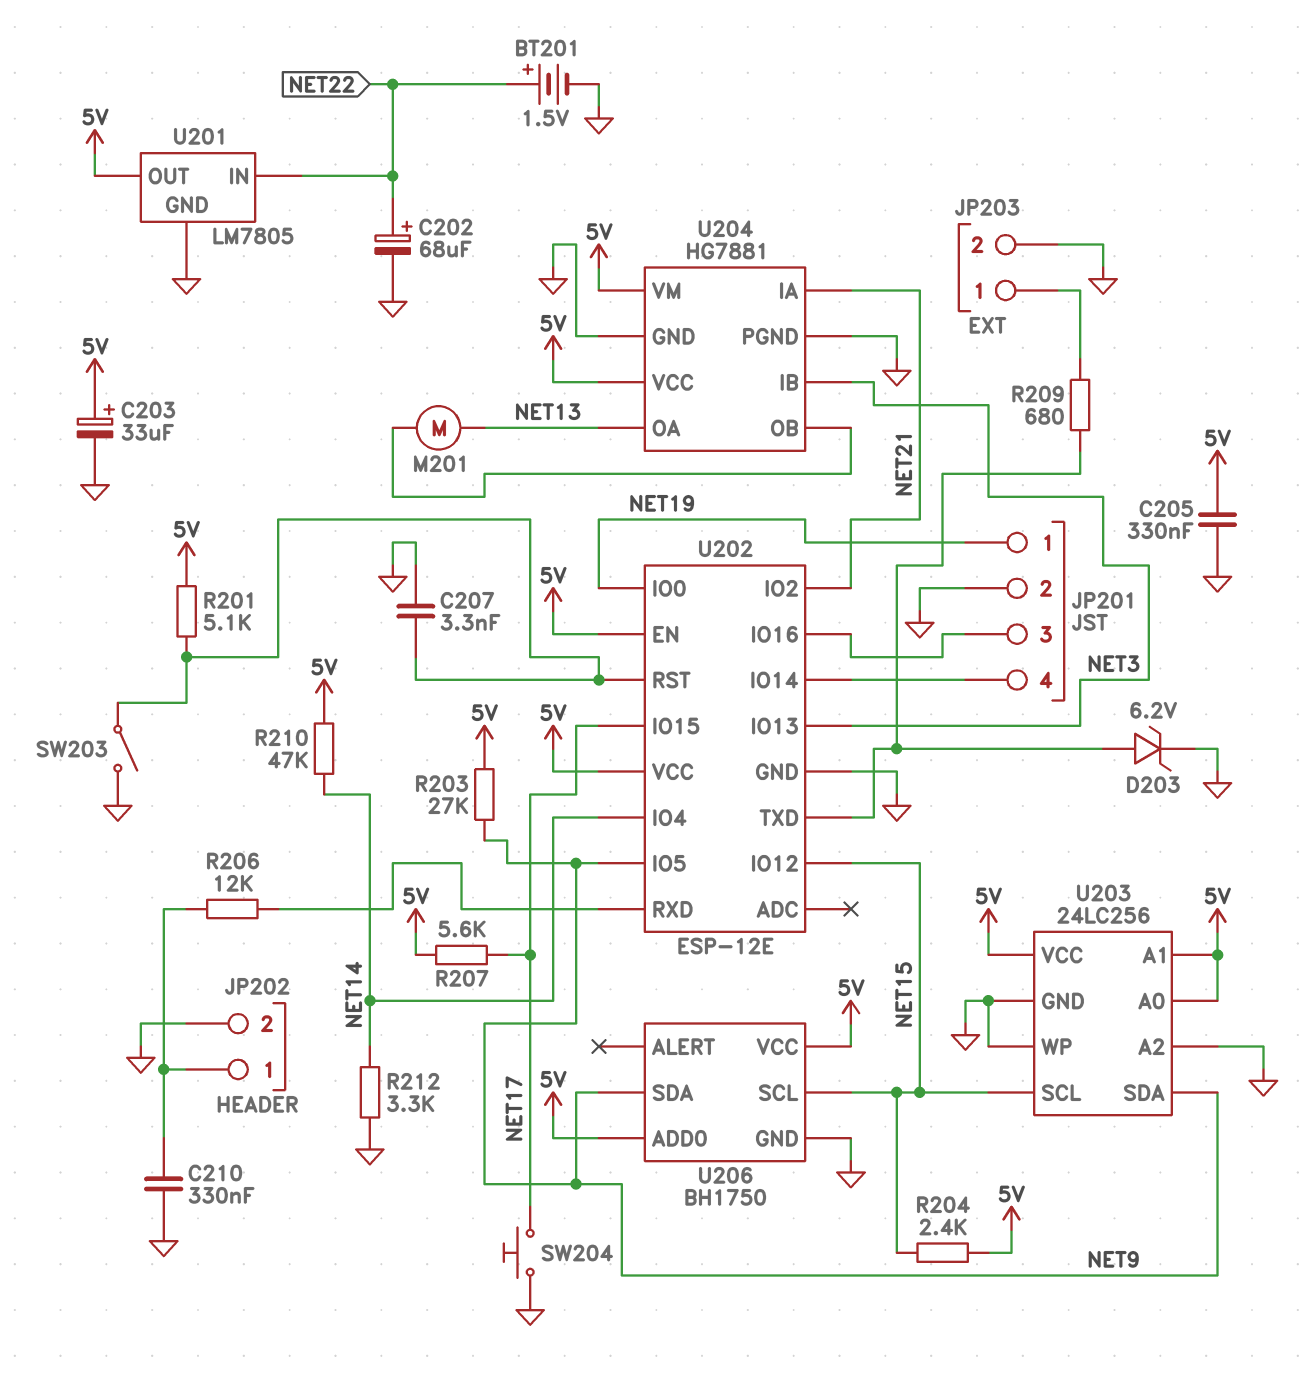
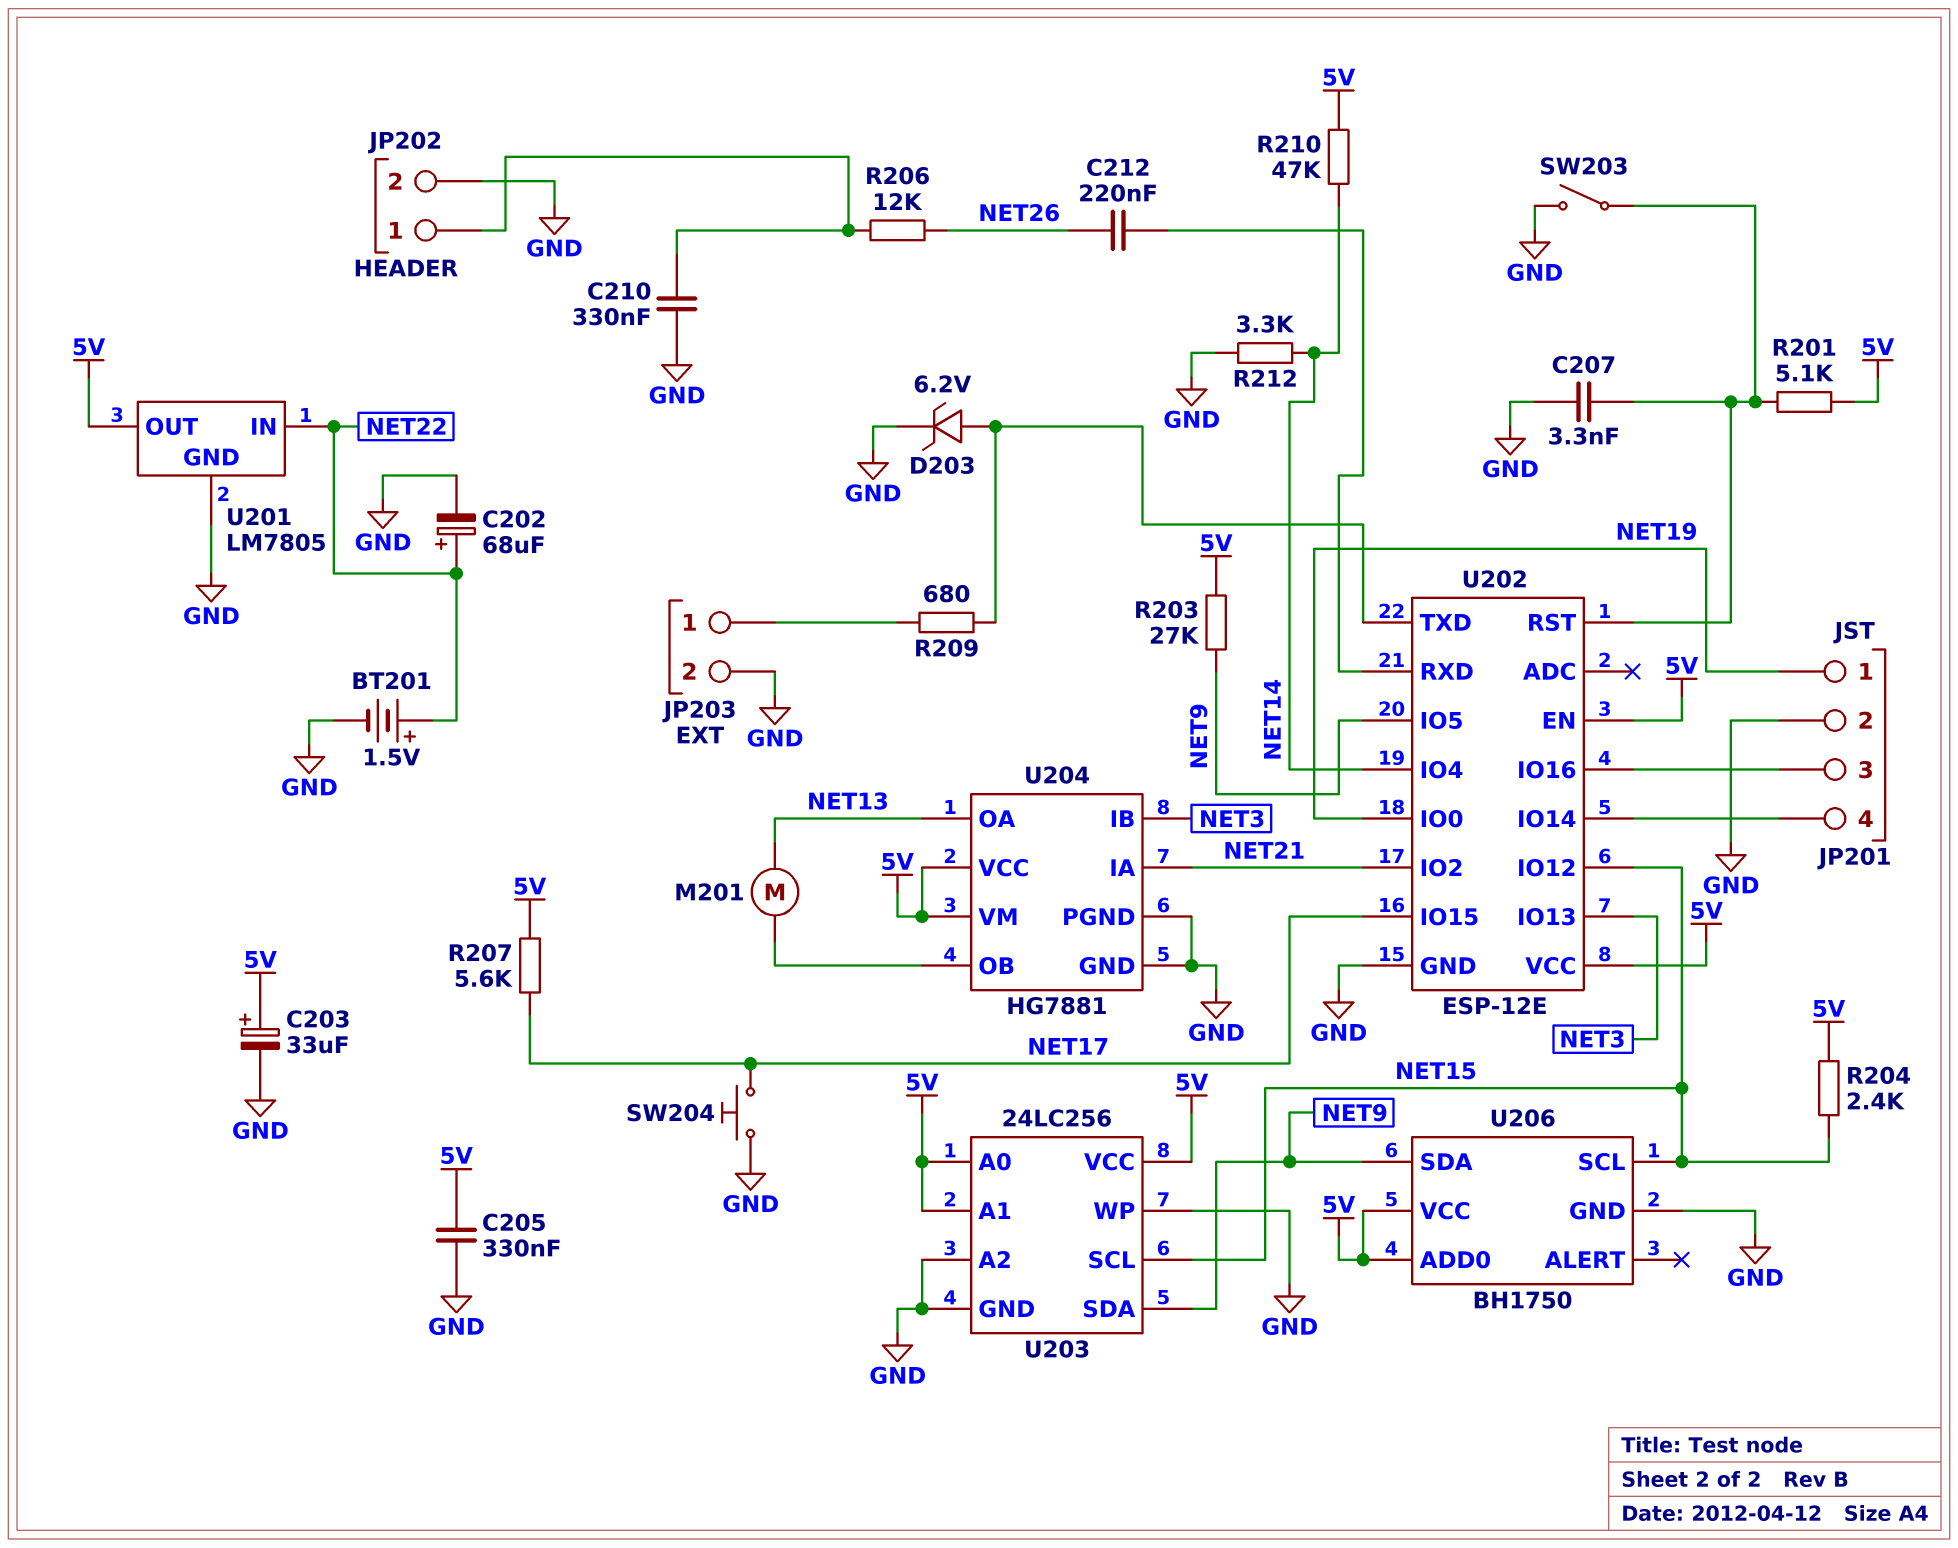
C212: none -> 220nF (NET26, U202/RXD)
R206: 12k (JP202/1, U202/RXD) -> 12k (JP202/1, NET26)

